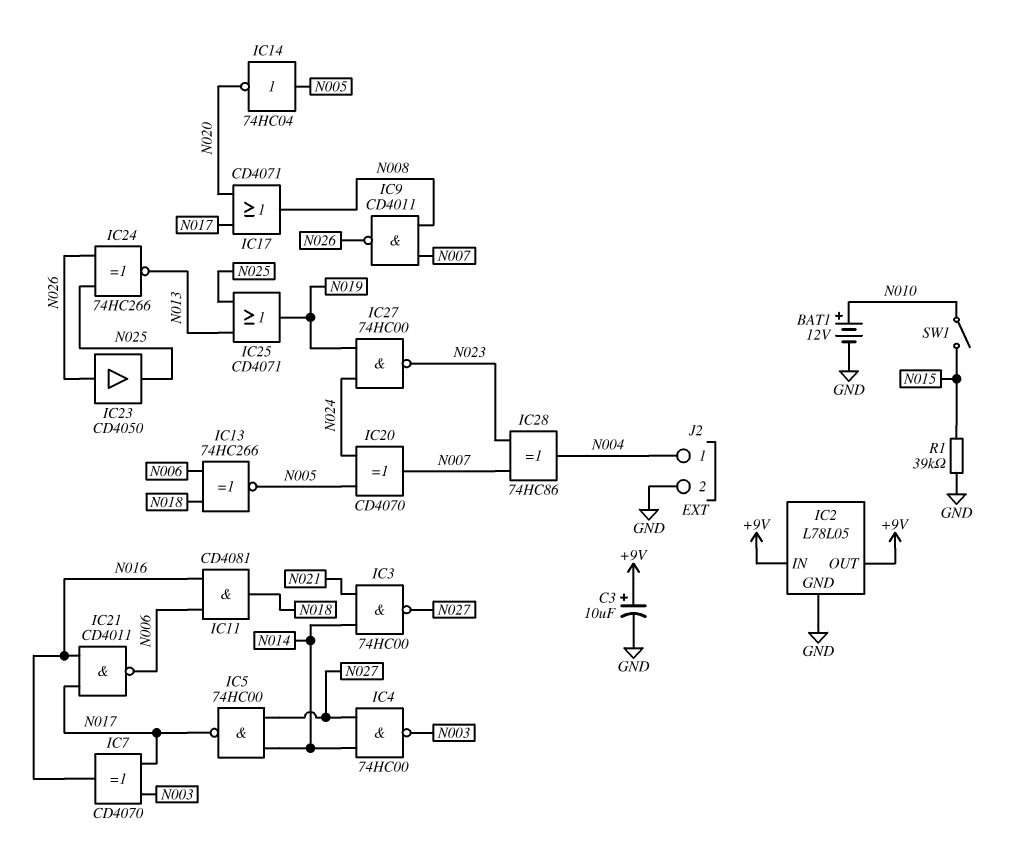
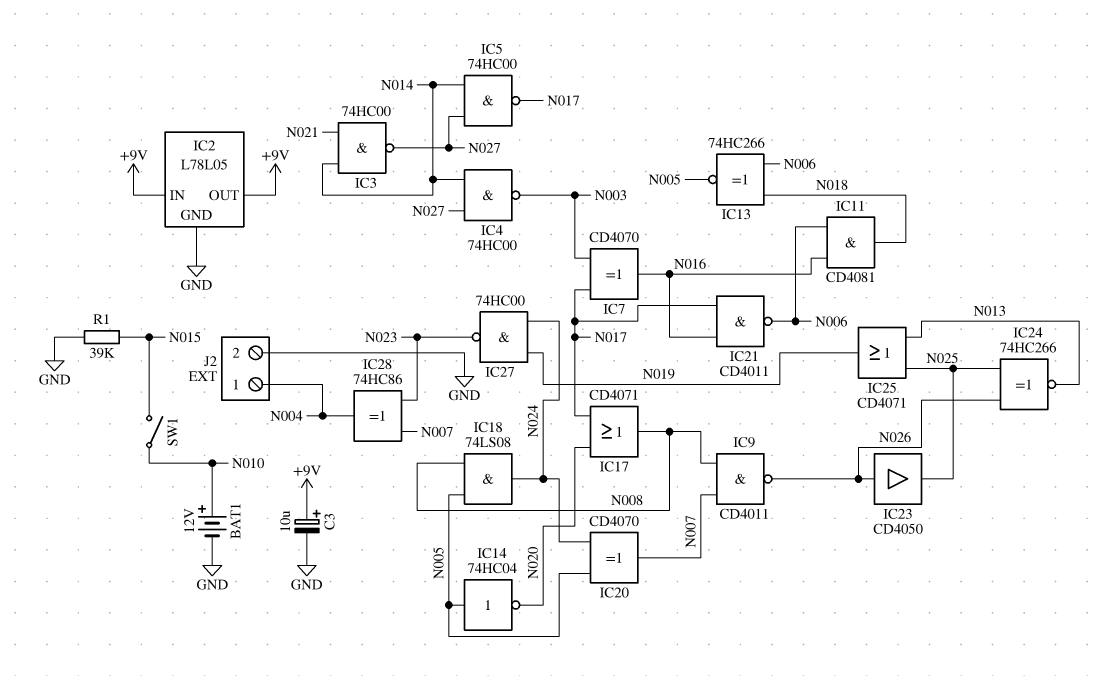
IC18: none -> AND 74LS08 (in N005, in N008, out N024)

